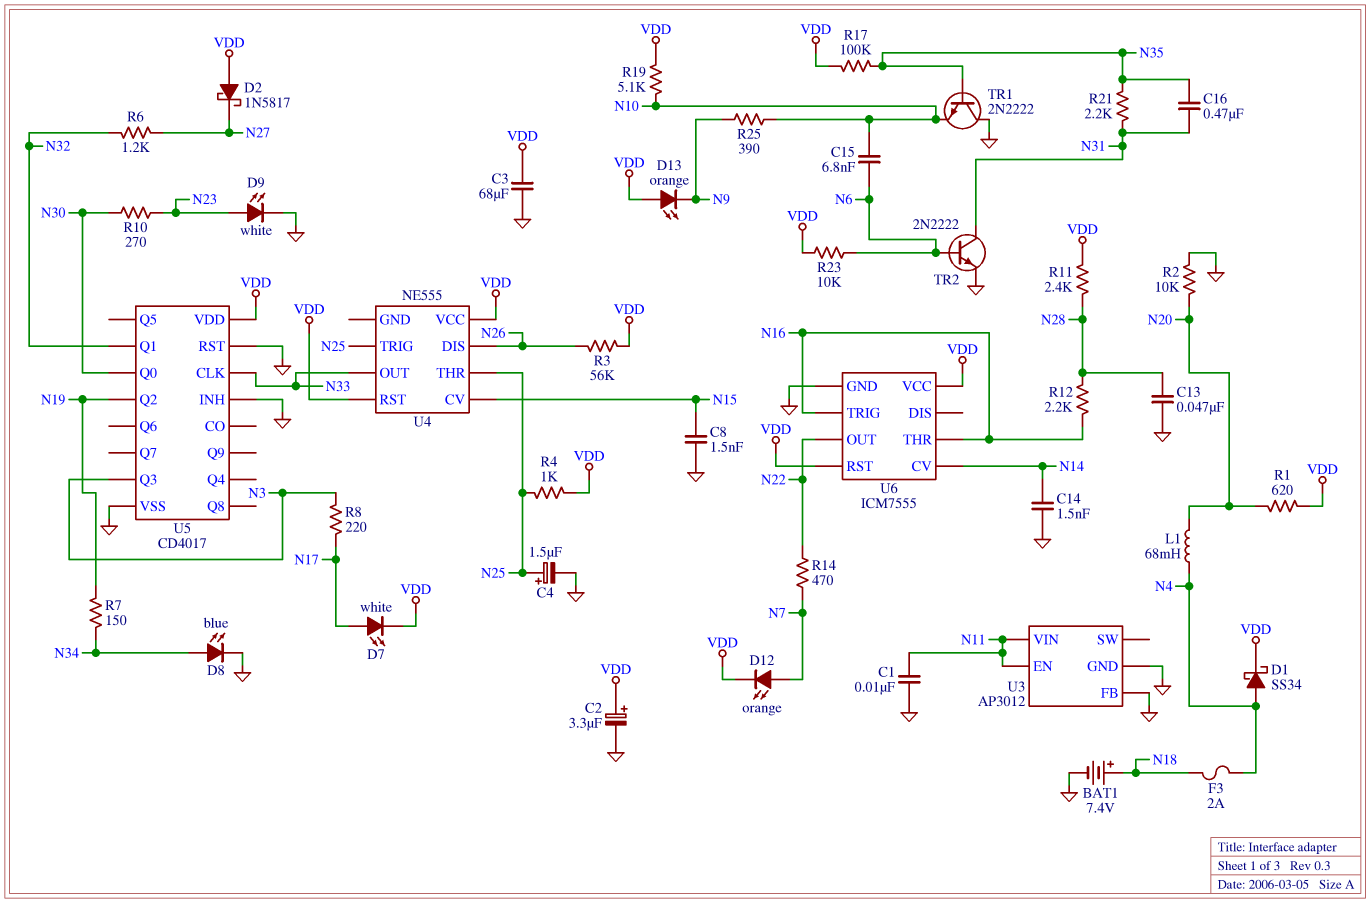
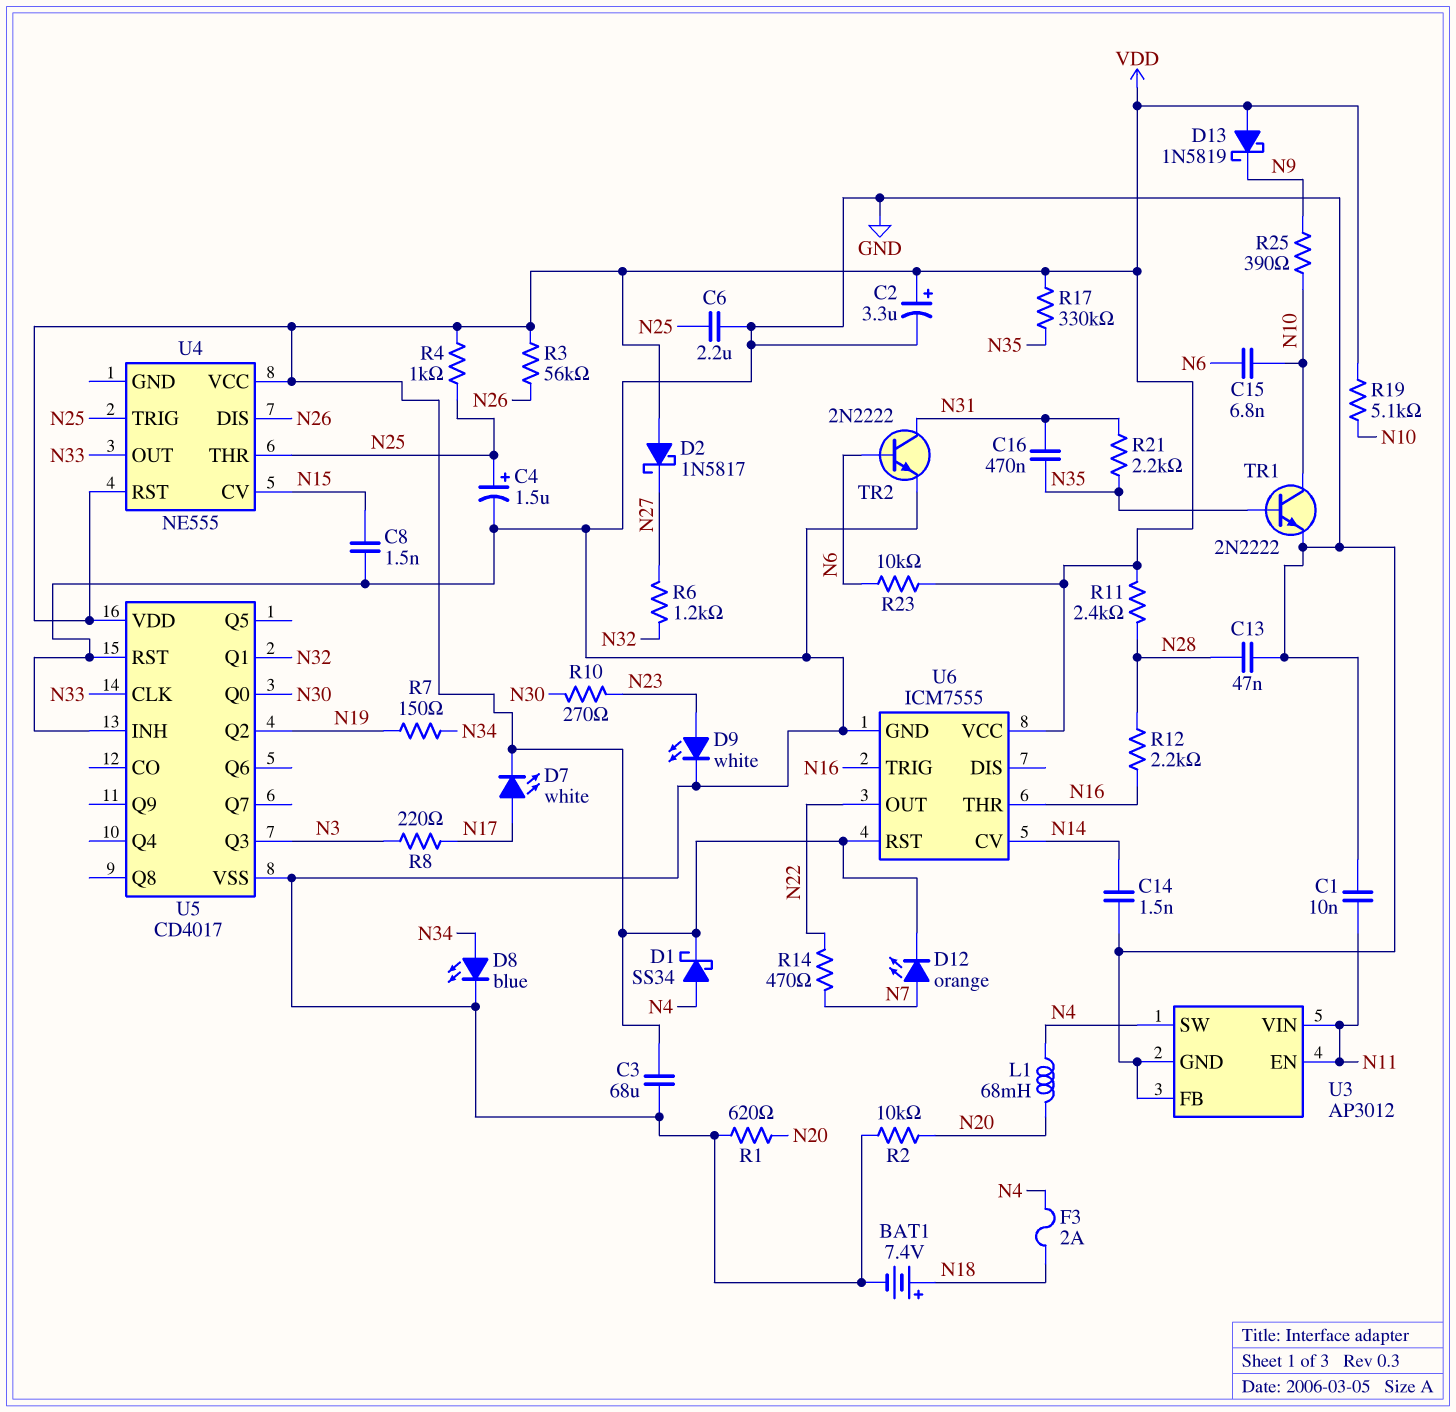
C6: none -> 2.2uF (GND, N25)
D13: LED orange (A VDD, K N9) -> schottky 1N5819 (A VDD, K N9)
R1: 620 (N20, VDD) -> 620 (GND, N20)
R17: 100k (N35, VDD) -> 330k (N35, VDD)
TR1: NPN 2N2222 (B N35, C GND, E N10) -> NPN 2N2222 (B N35, C N10, E GND)
U3 pin SW: none -> N4

